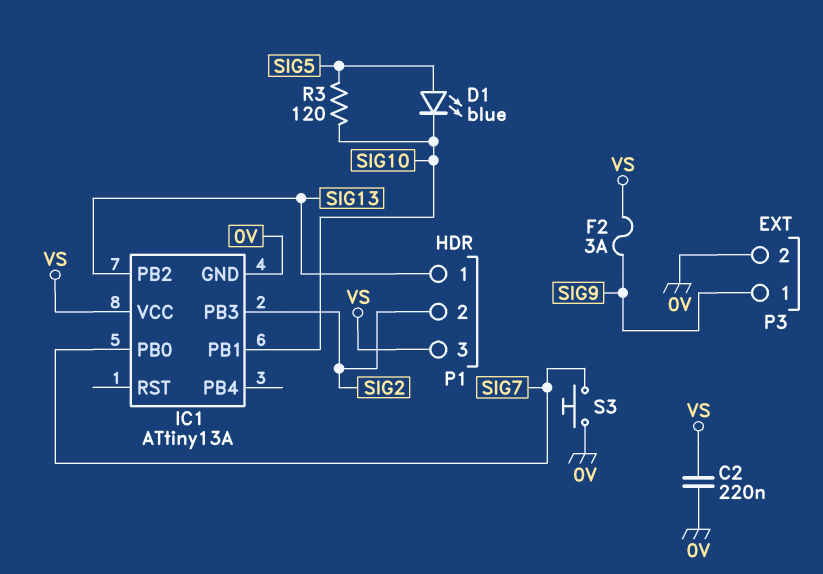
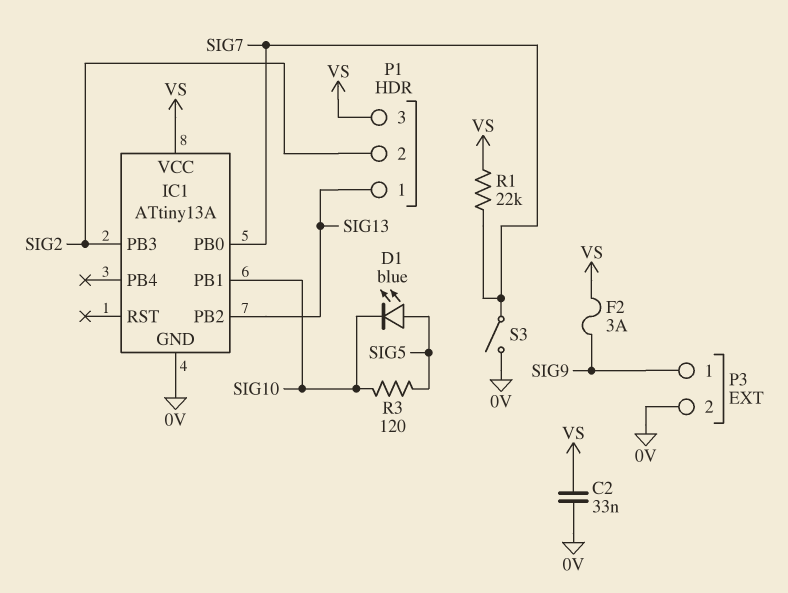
C2: 220nF (0V, VS) -> 33nF (0V, VS)
R1: none -> 22k (SIG7, VS)
S3: button (0V, SIG7) -> switch (0V, SIG7)

